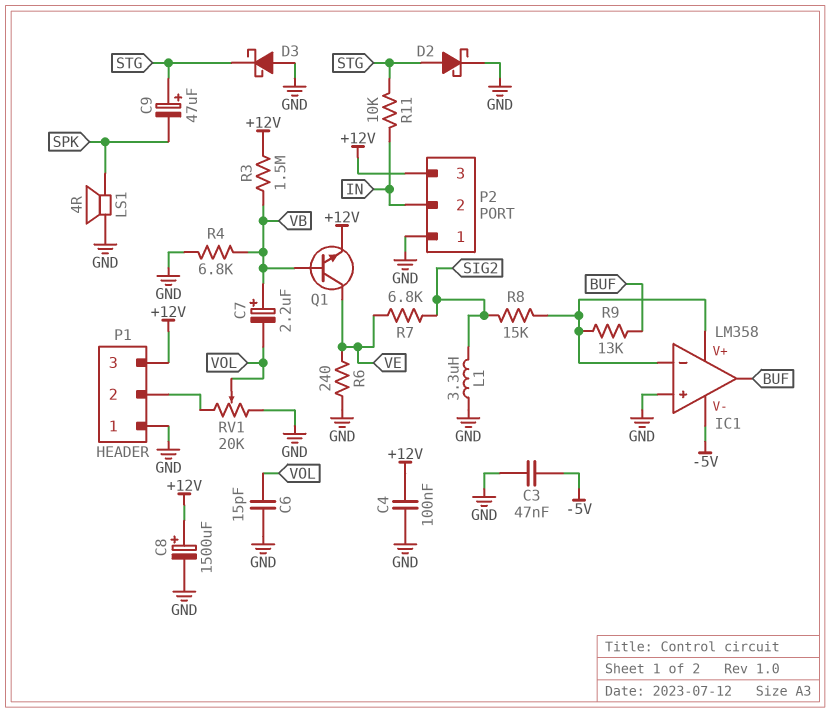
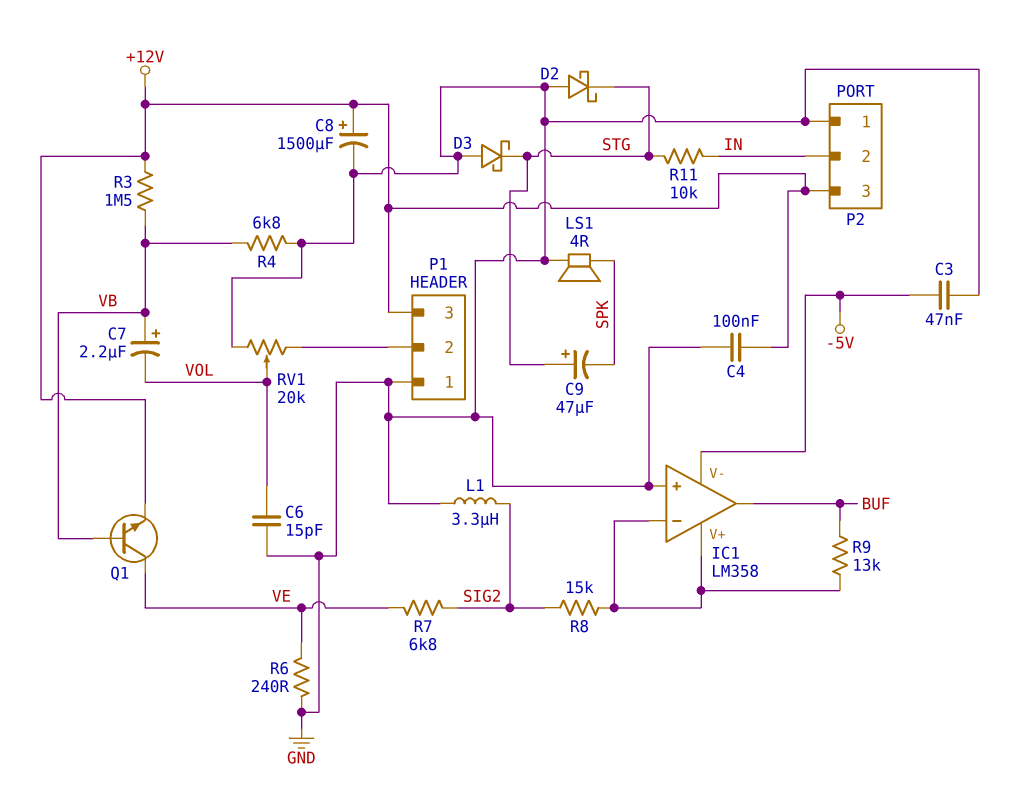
D2: schottky (A STG, K GND) -> schottky (A GND, K STG)

